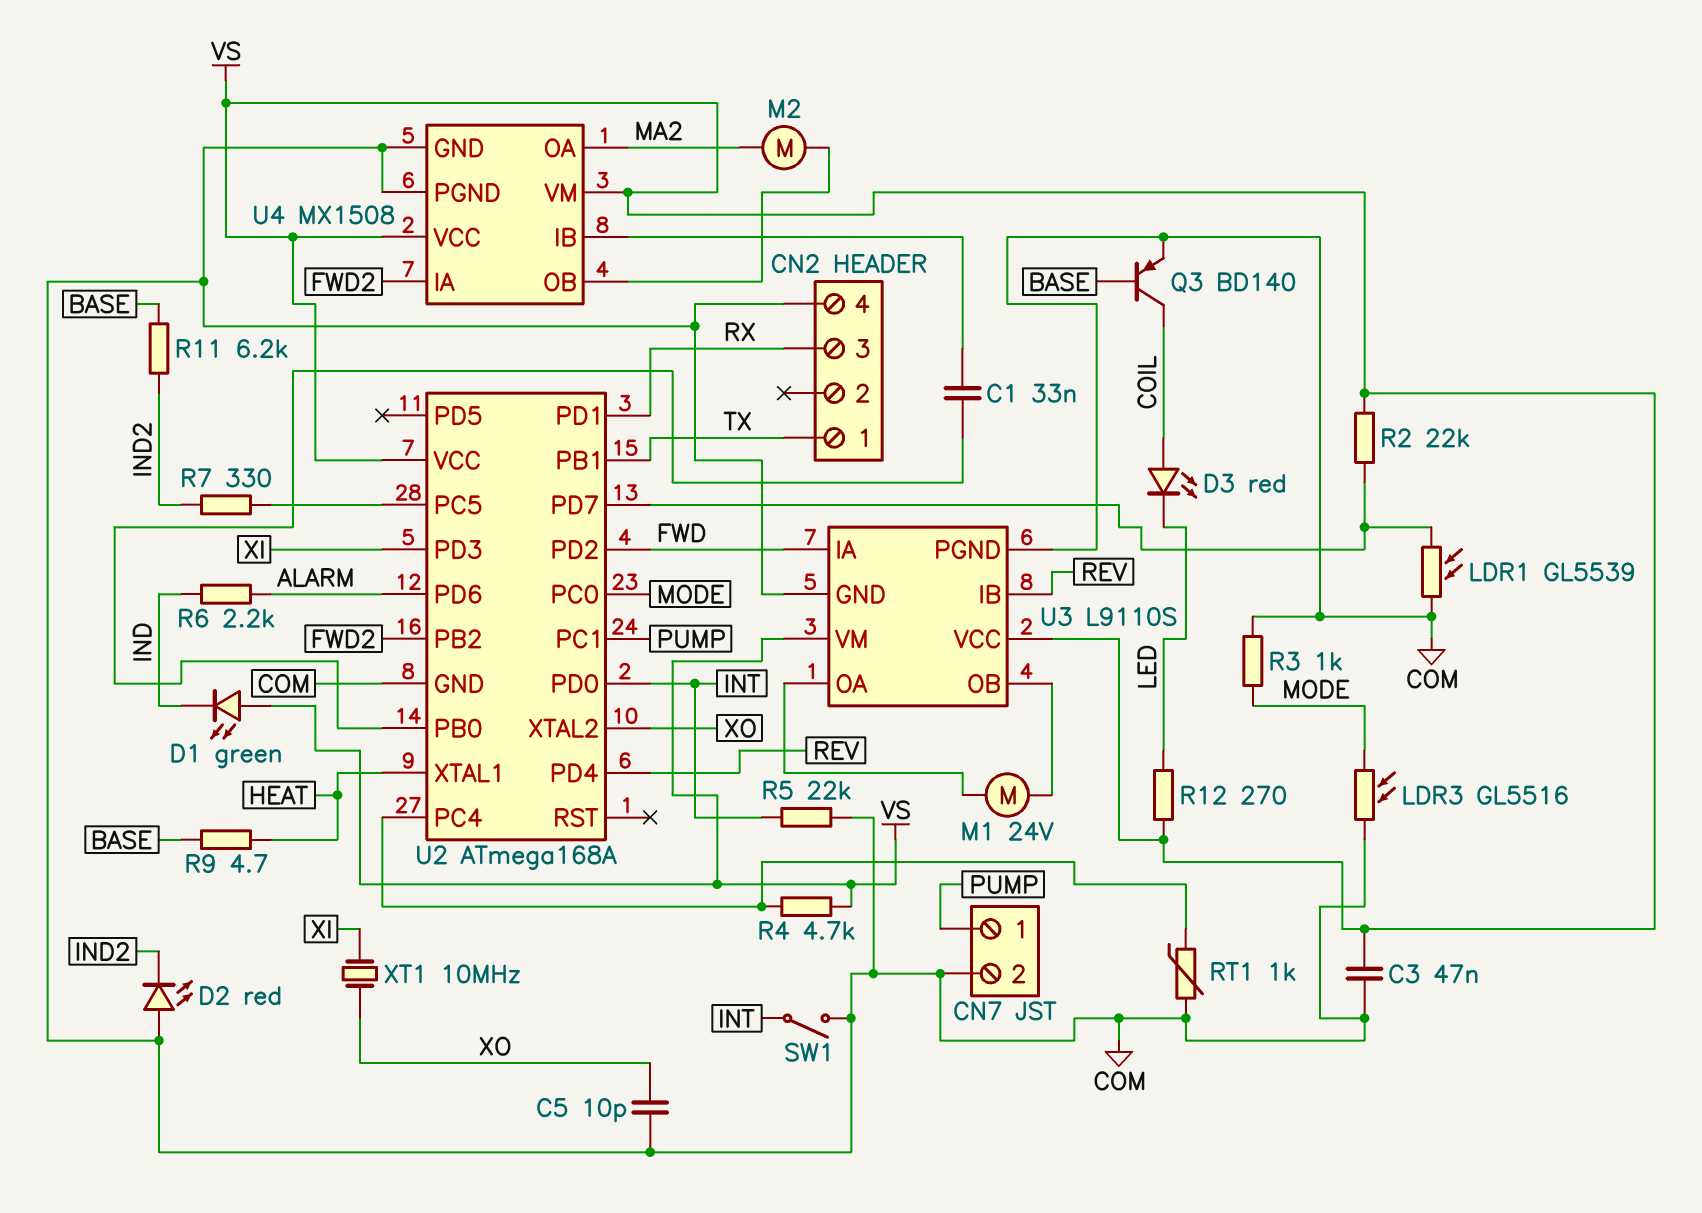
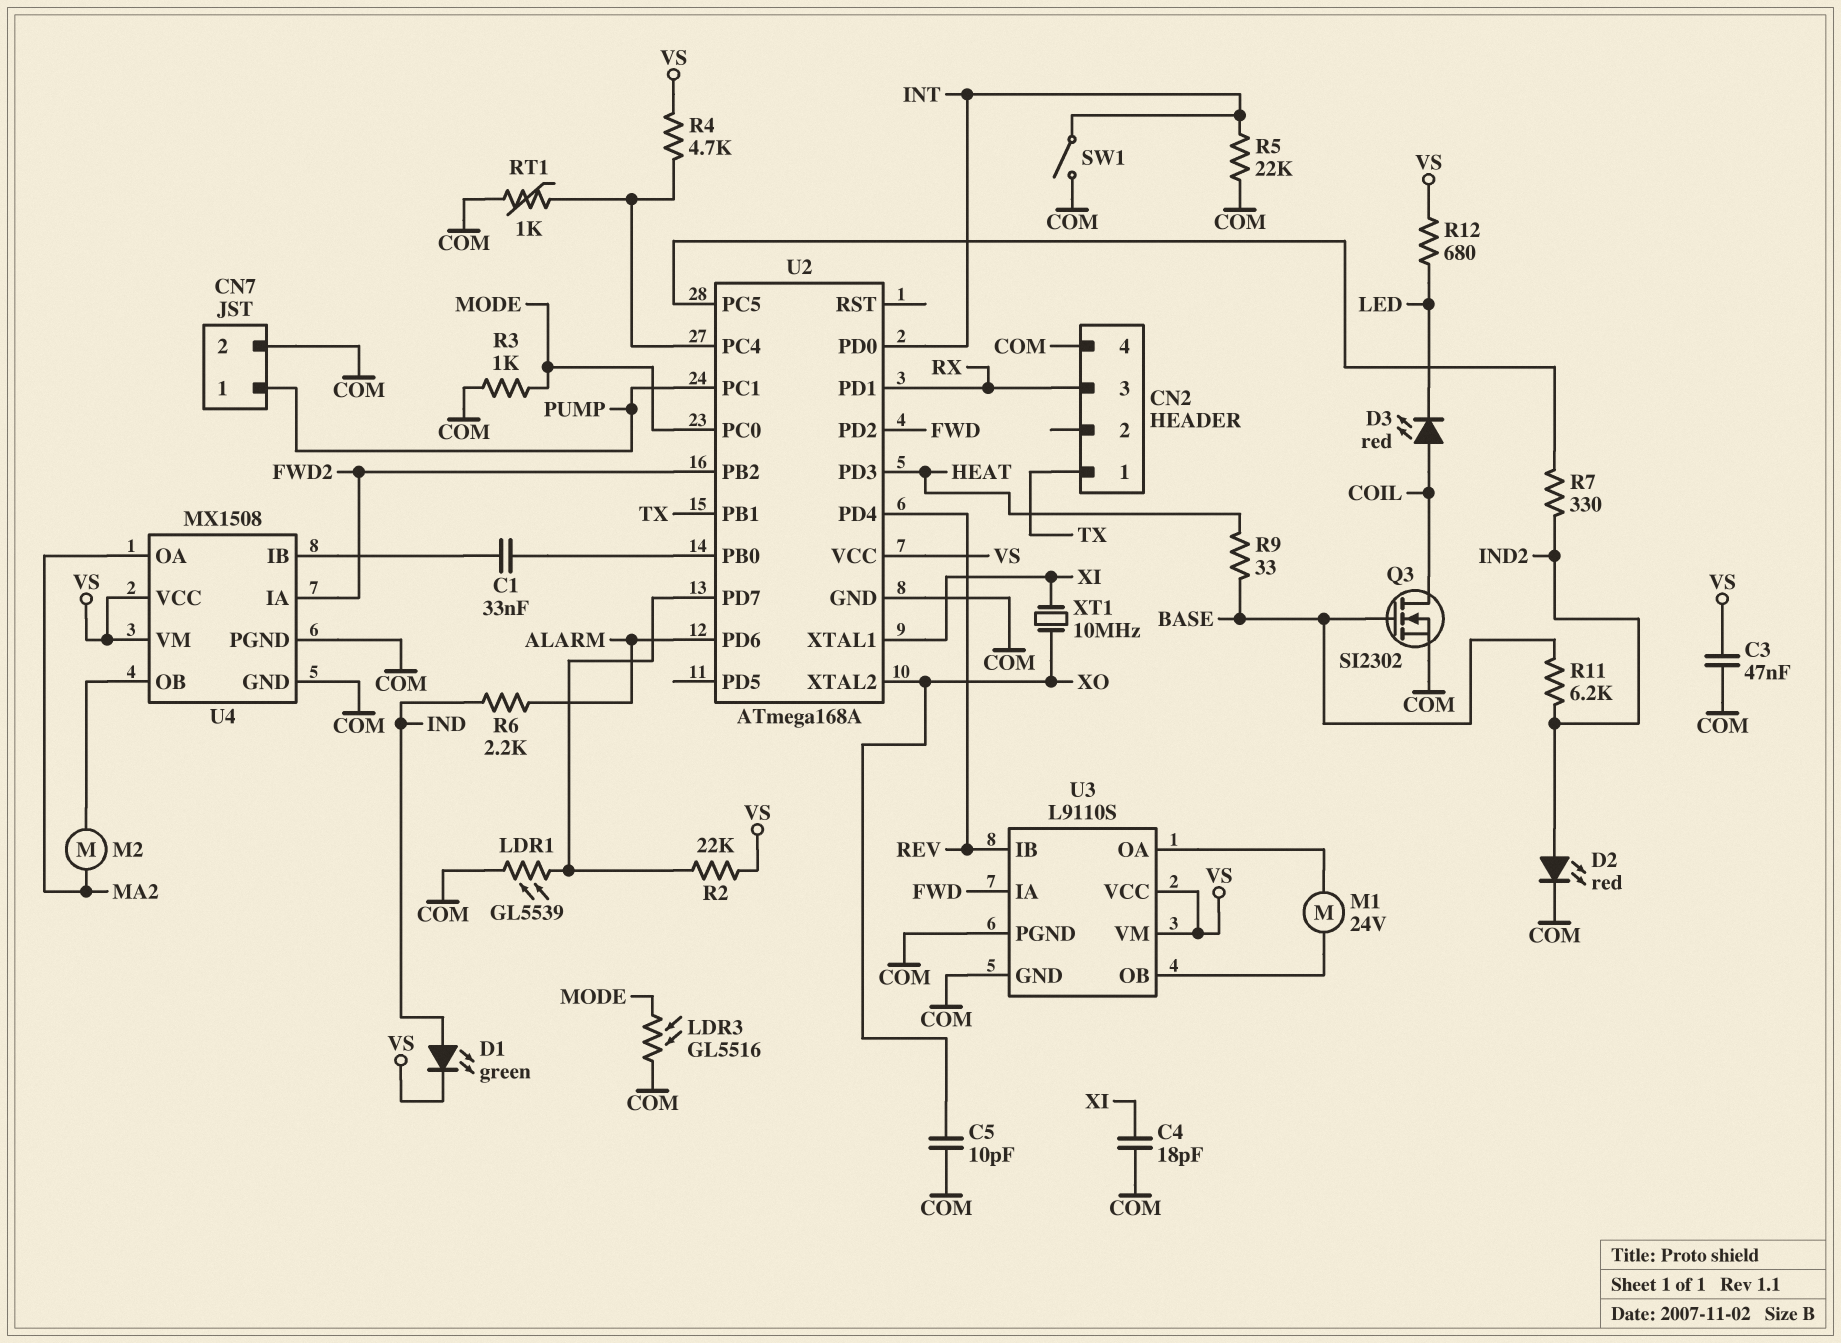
C4: none -> 18pF (COM, XI)
D1: LED green (A VS, K IND) -> LED green (A IND, K VS)
D2: LED red (A COM, K IND2) -> LED red (A IND2, K COM)
Q3: PNP BD140 (B BASE, C COIL, E COM) -> NMOS SI2302 (G BASE, D COIL, S COM)
R9: 4.7 (BASE, HEAT) -> 33 (BASE, HEAT)
R12: 270 (LED, VS) -> 680 (LED, VS)
U2 pin PD3: XI -> HEAT
U2 pin XTAL1: HEAT -> XI

